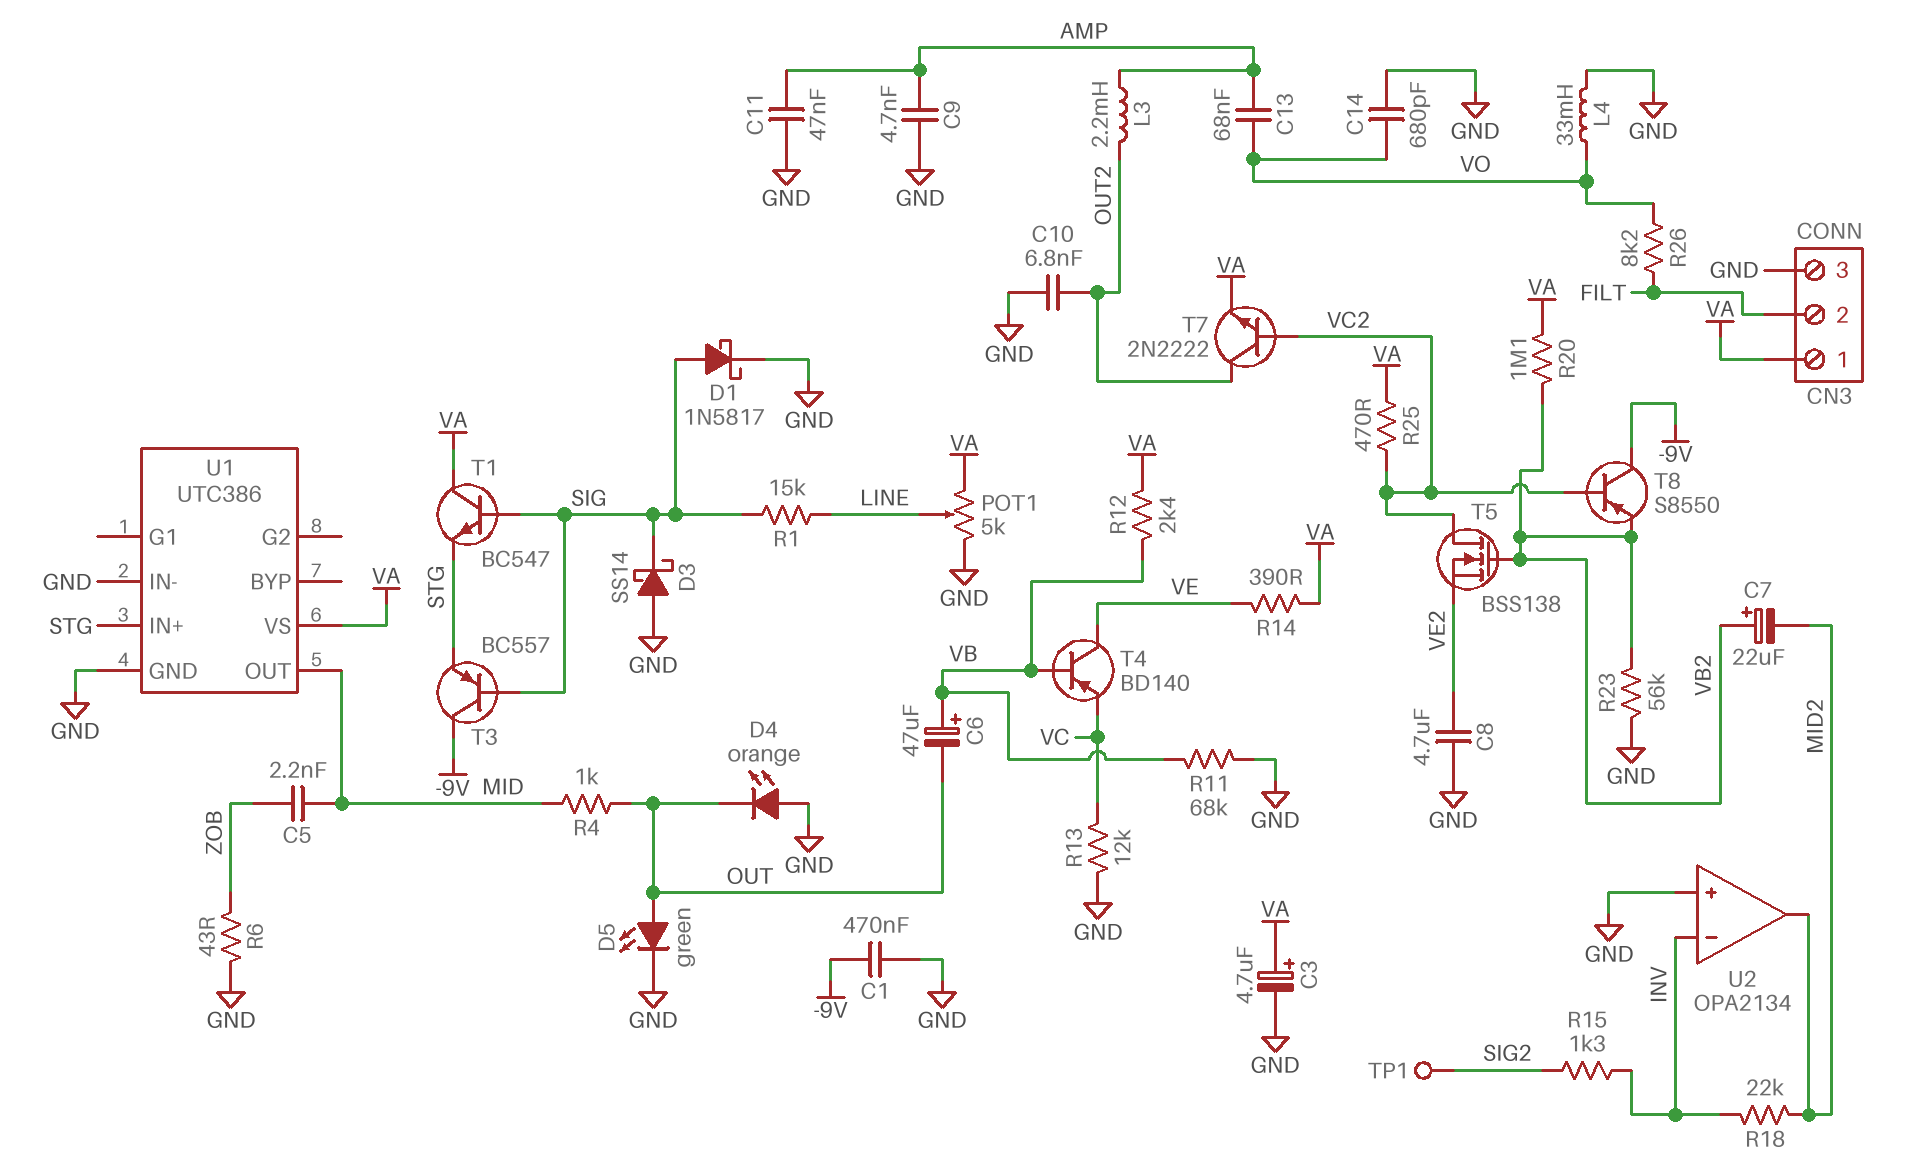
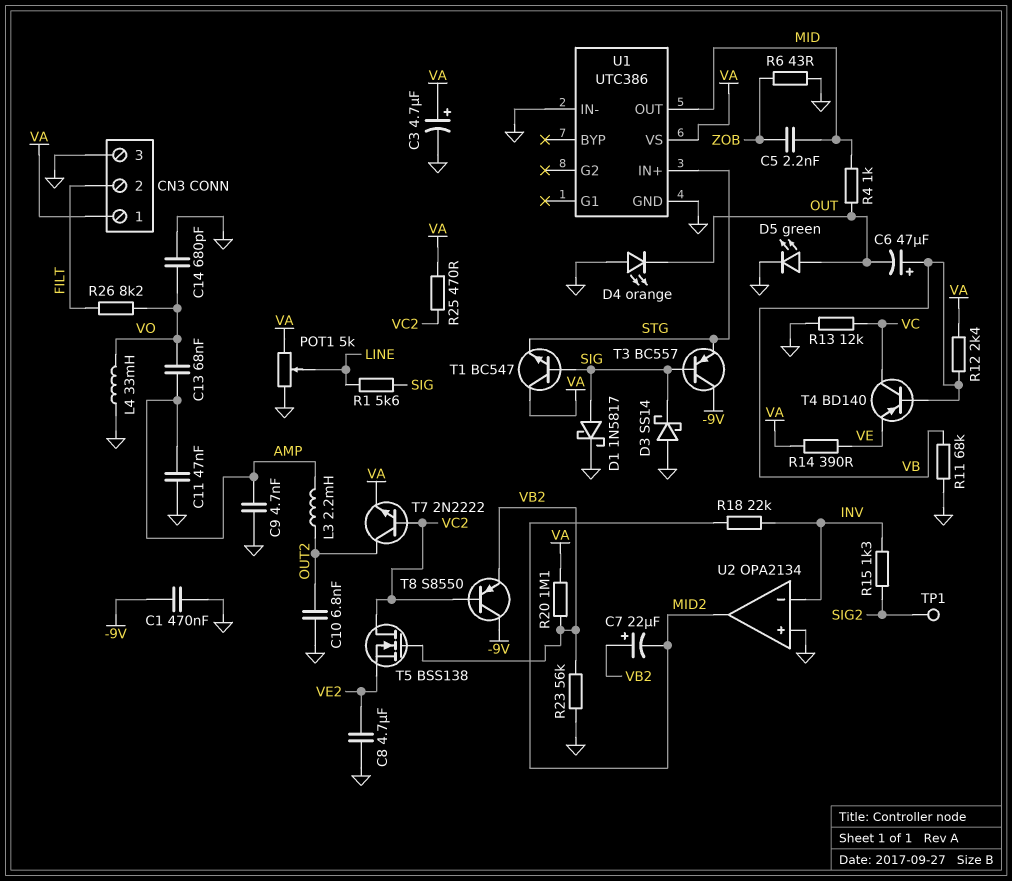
R1: 15k (LINE, SIG) -> 5.6k (LINE, SIG)
T4: PNP BD140 (B VB, C VE, E VC) -> PNP BD140 (B VB, C VC, E VE)

